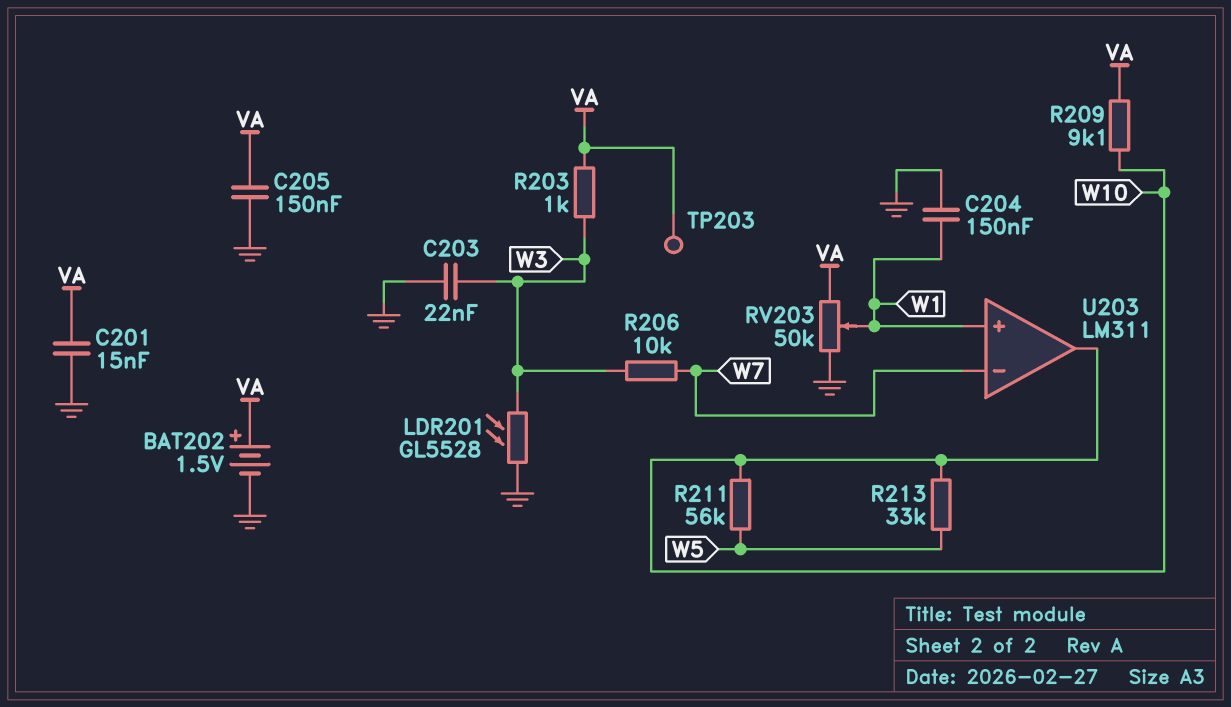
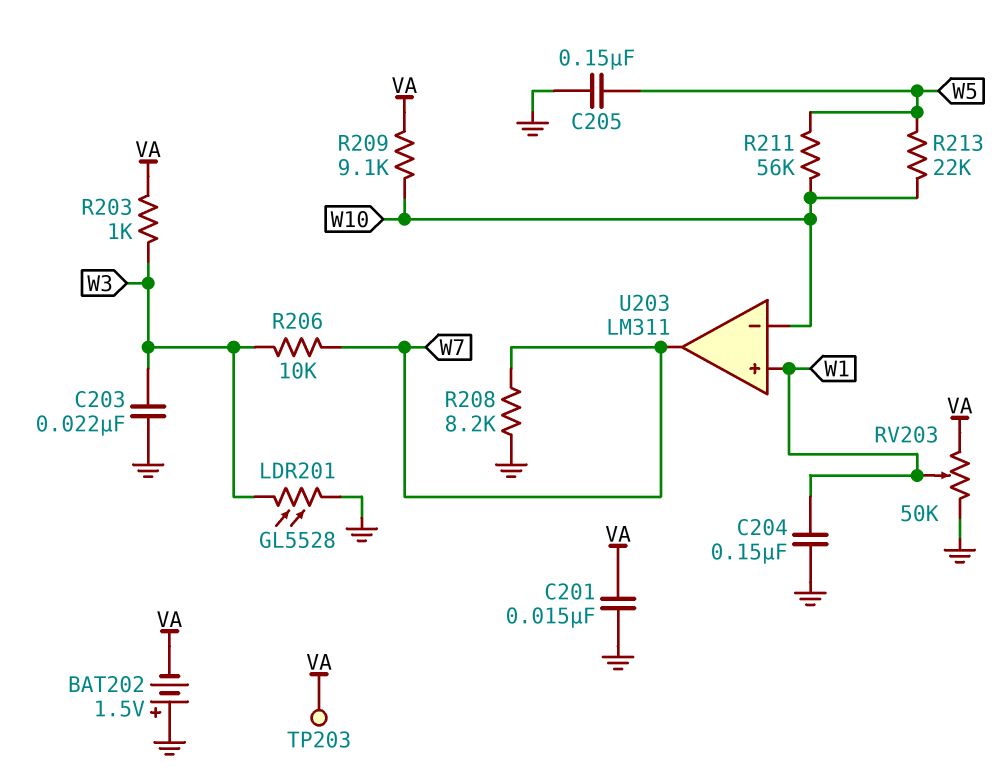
BAT202: 1.5V (plus VA, minus GND) -> 1.5V (plus GND, minus VA)
C205: 150nF (GND, VA) -> 150nF (GND, W5)
R208: none -> 8.2k (GND, W7)
R213: 33k (W5, W10) -> 22k (W5, W10)
U203 pin in-: W7 -> W10
U203 pin out: W10 -> W7

